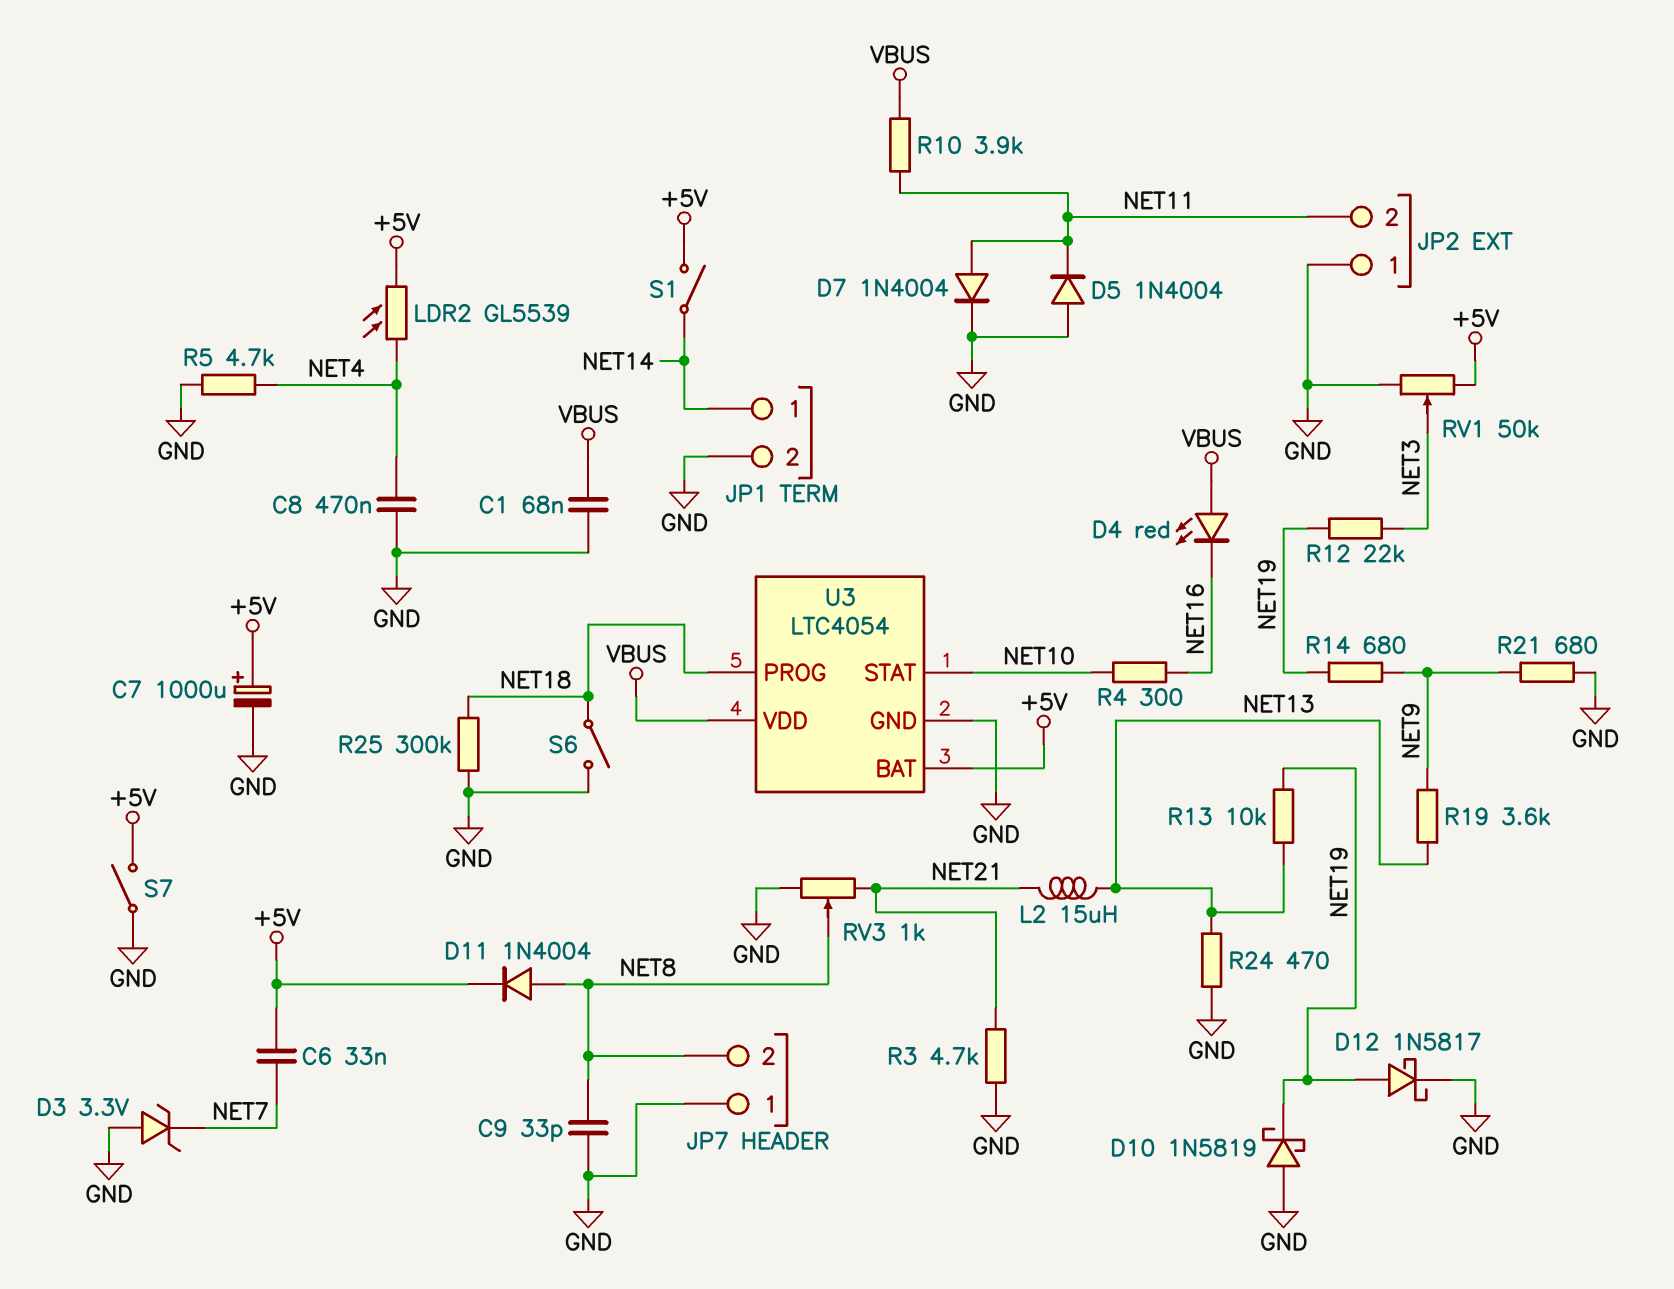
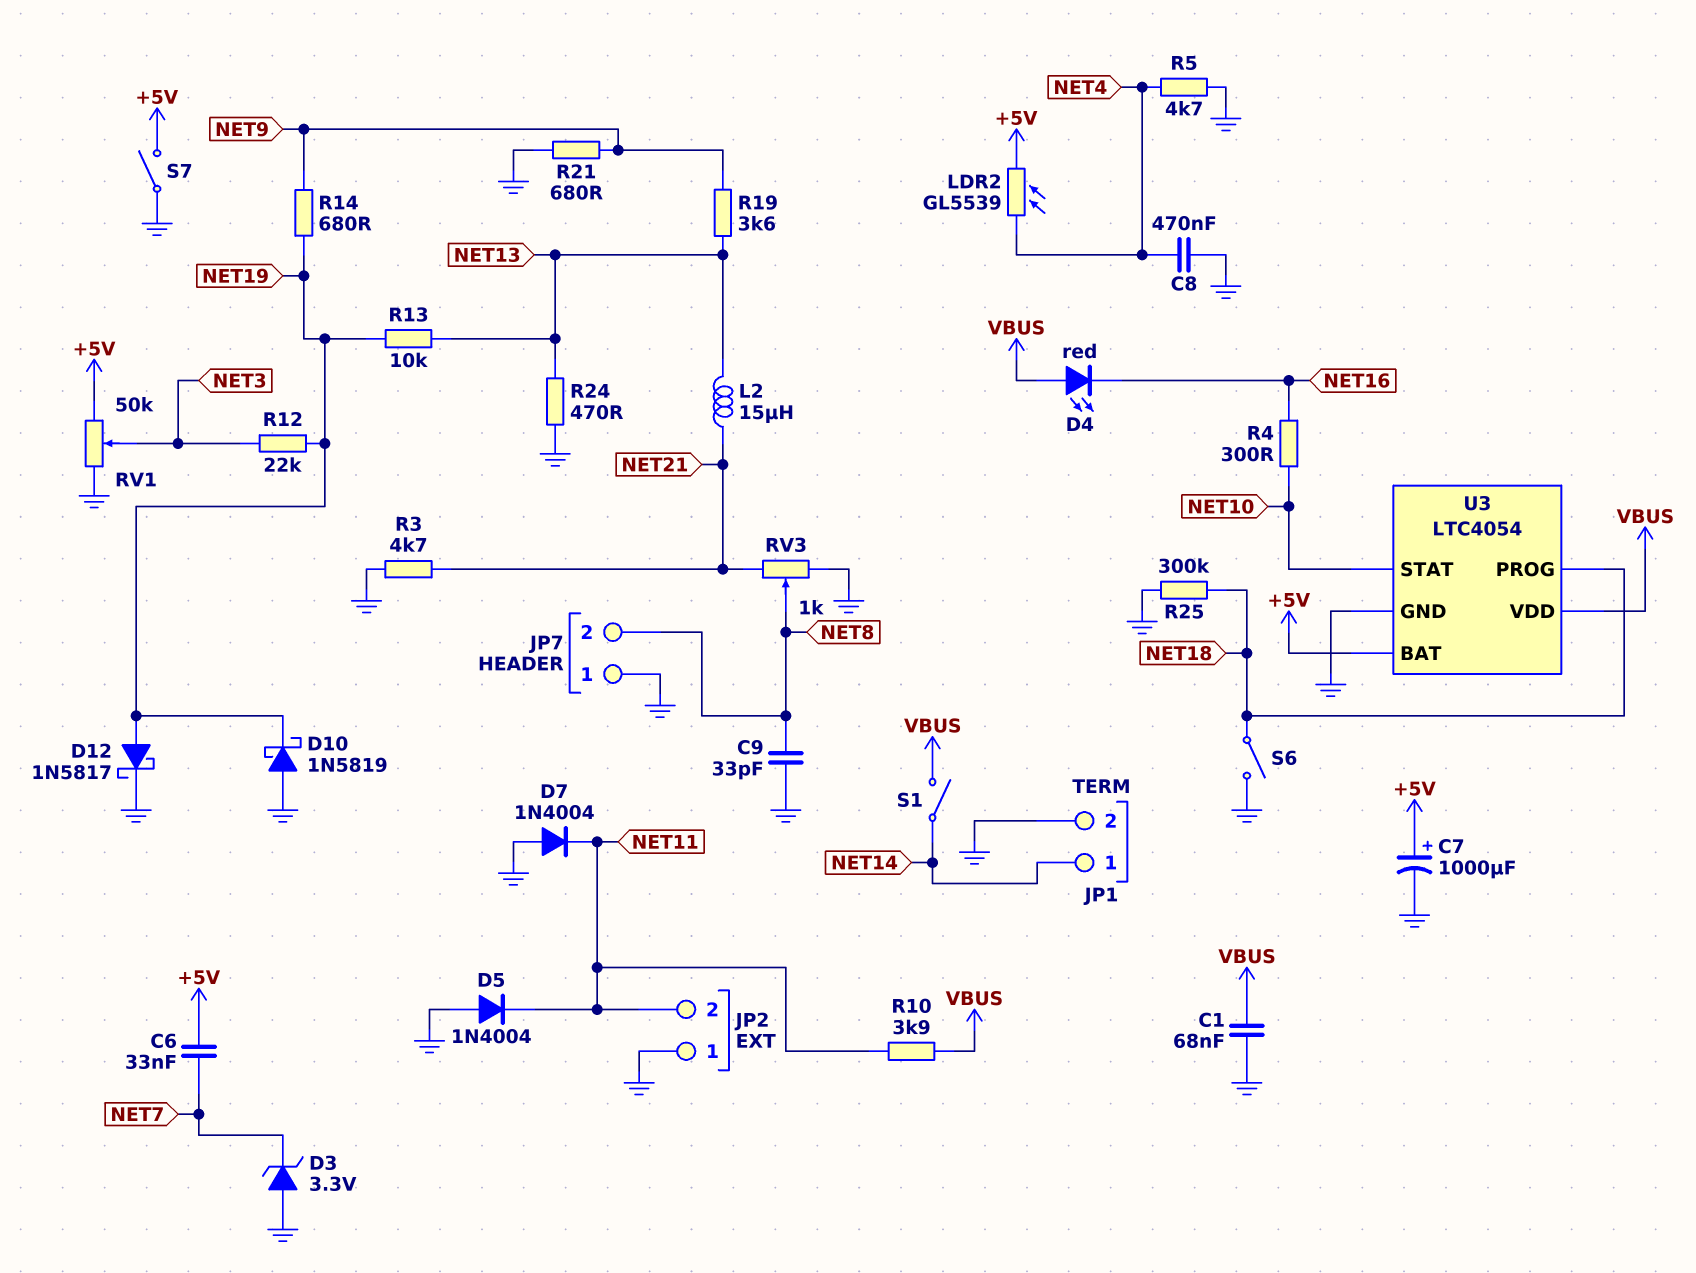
D7: diode 1N4004 (A NET11, K GND) -> diode 1N4004 (A GND, K NET11)
D11: diode 1N4004 (A NET8, K +5V) -> none
S1: switch (+5V, NET14) -> switch (NET14, VBUS)

